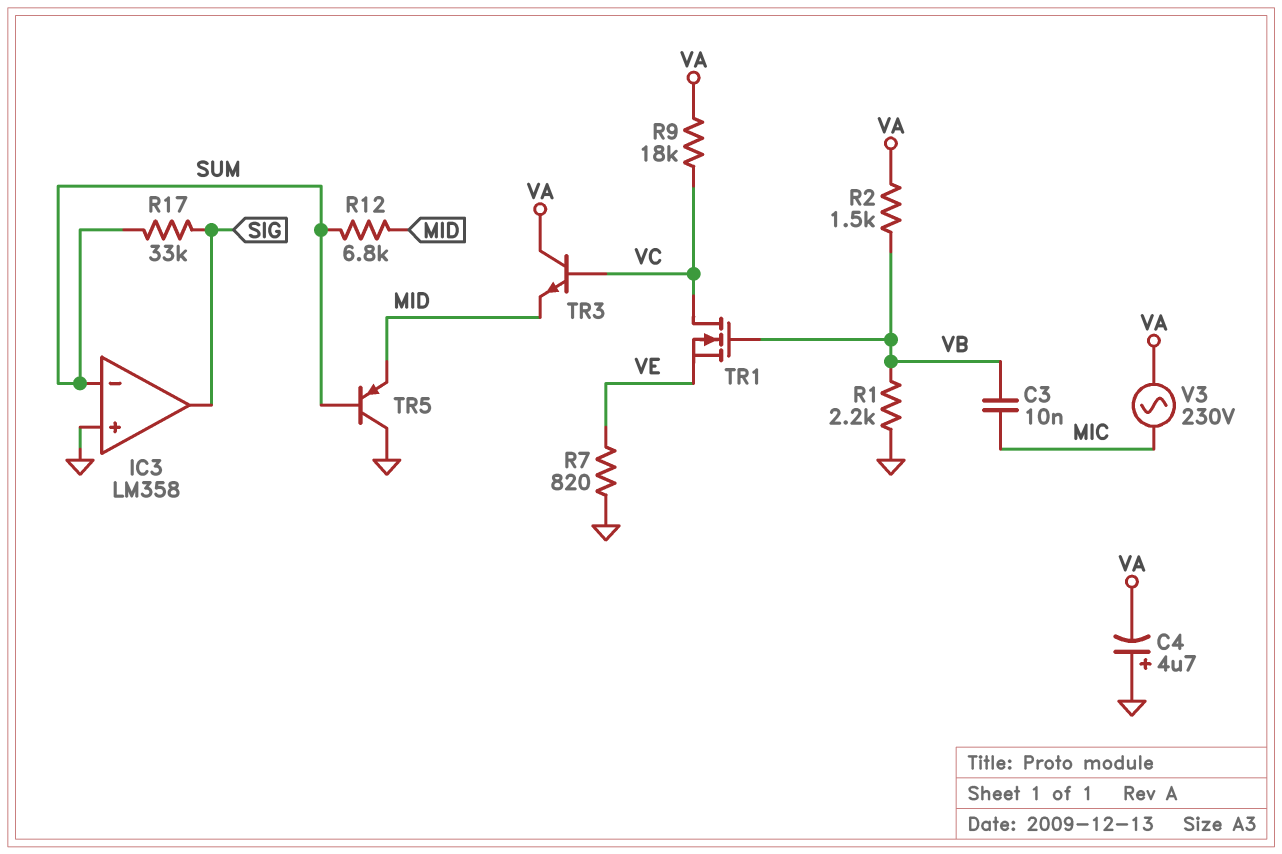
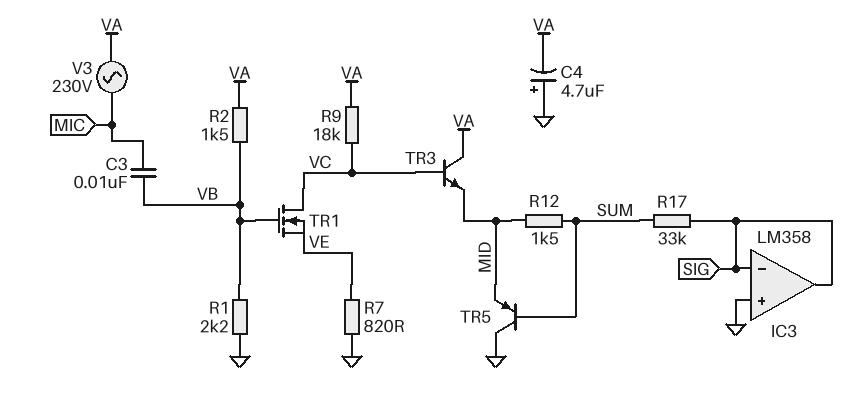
IC3 pin in-: SUM -> SIG
R12: 6.8k (MID, SUM) -> 1.5k (MID, SUM)

